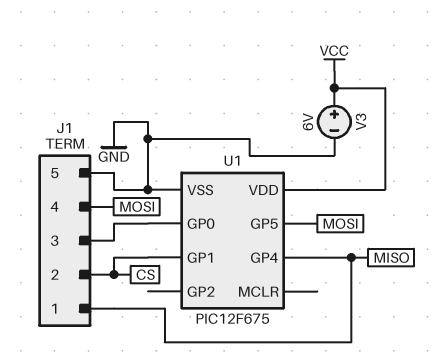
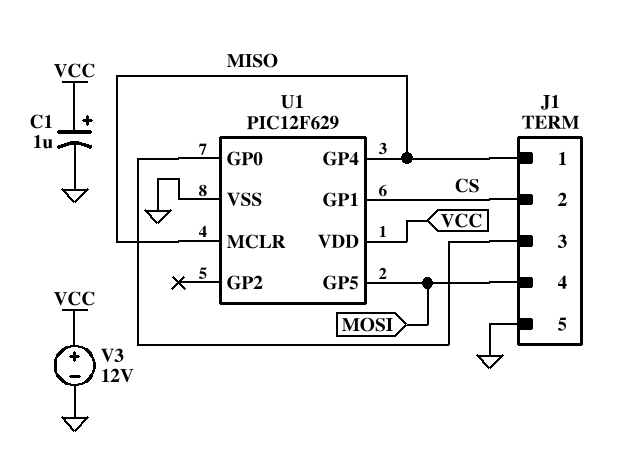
C1: none -> 1uF (plus VCC, minus GND)
U1: PIC12F675 -> PIC12F629
U1 pin MCLR: none -> MISO
V3: 6V (plus VCC, minus GND) -> 12V (plus VCC, minus GND)

